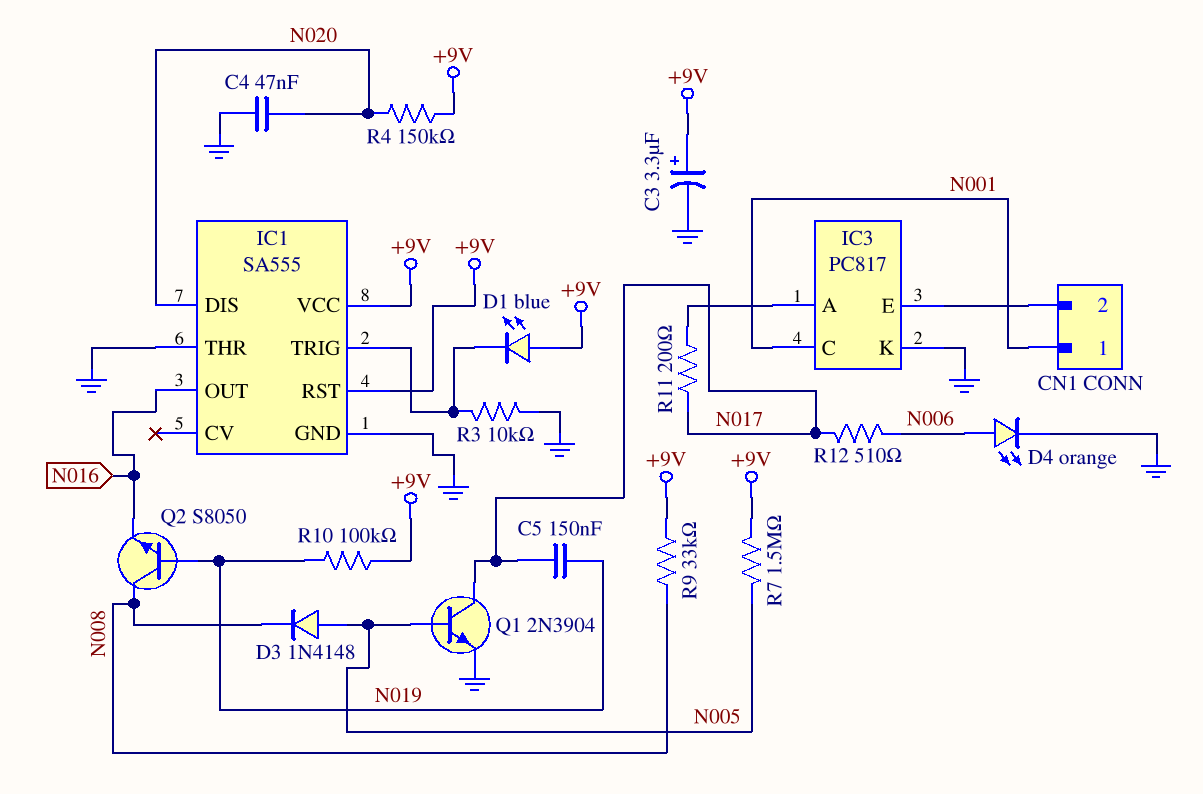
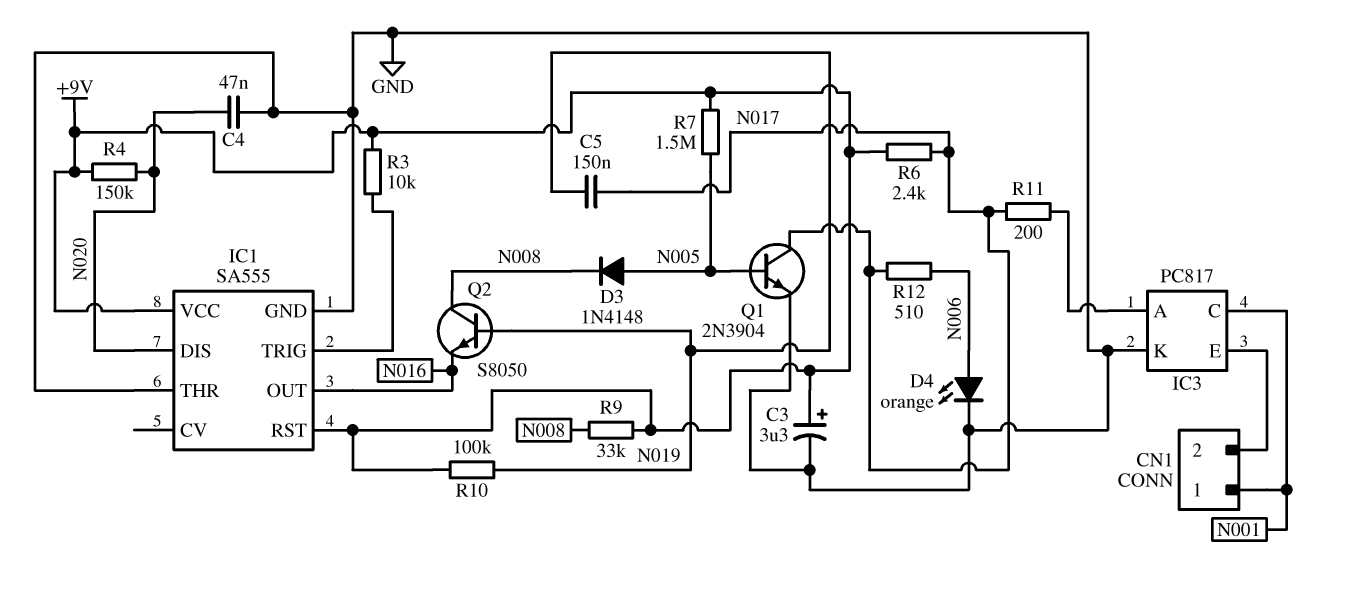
D1: LED blue (A +9V, K IC1/TRIG) -> none
R3: 10k (GND, IC1/TRIG) -> 10k (+9V, IC1/TRIG)
R6: none -> 2.4k (+9V, N017)

